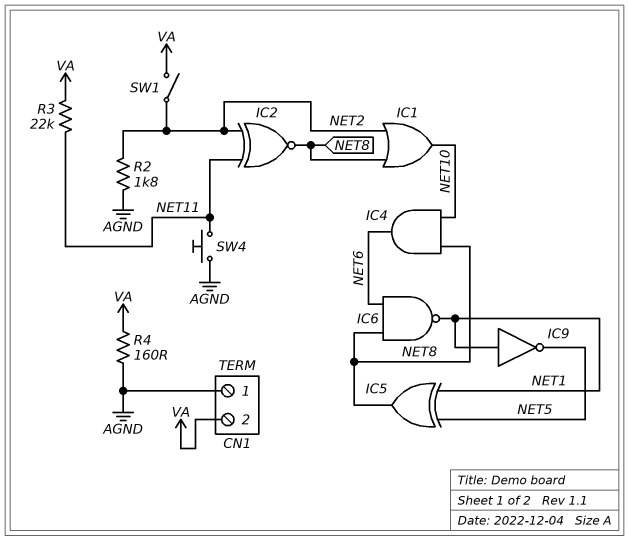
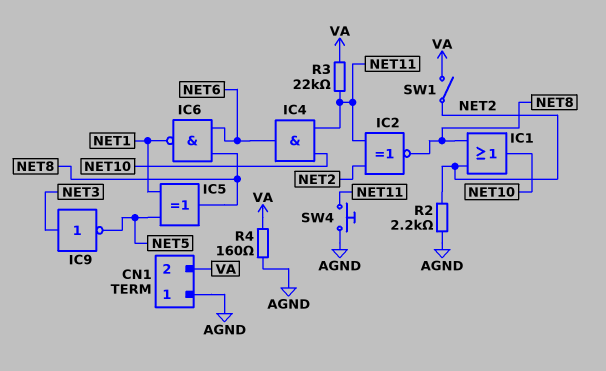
IC4: AND (in NET8, in NET10, out NET6) -> AND (in NET10, in NET11, out NET6)
IC9: NOT (in NET1, out NET5) -> NOT (in NET3, out NET5)
R2: 1.8k (AGND, NET2) -> 2.2k (AGND, NET2)

